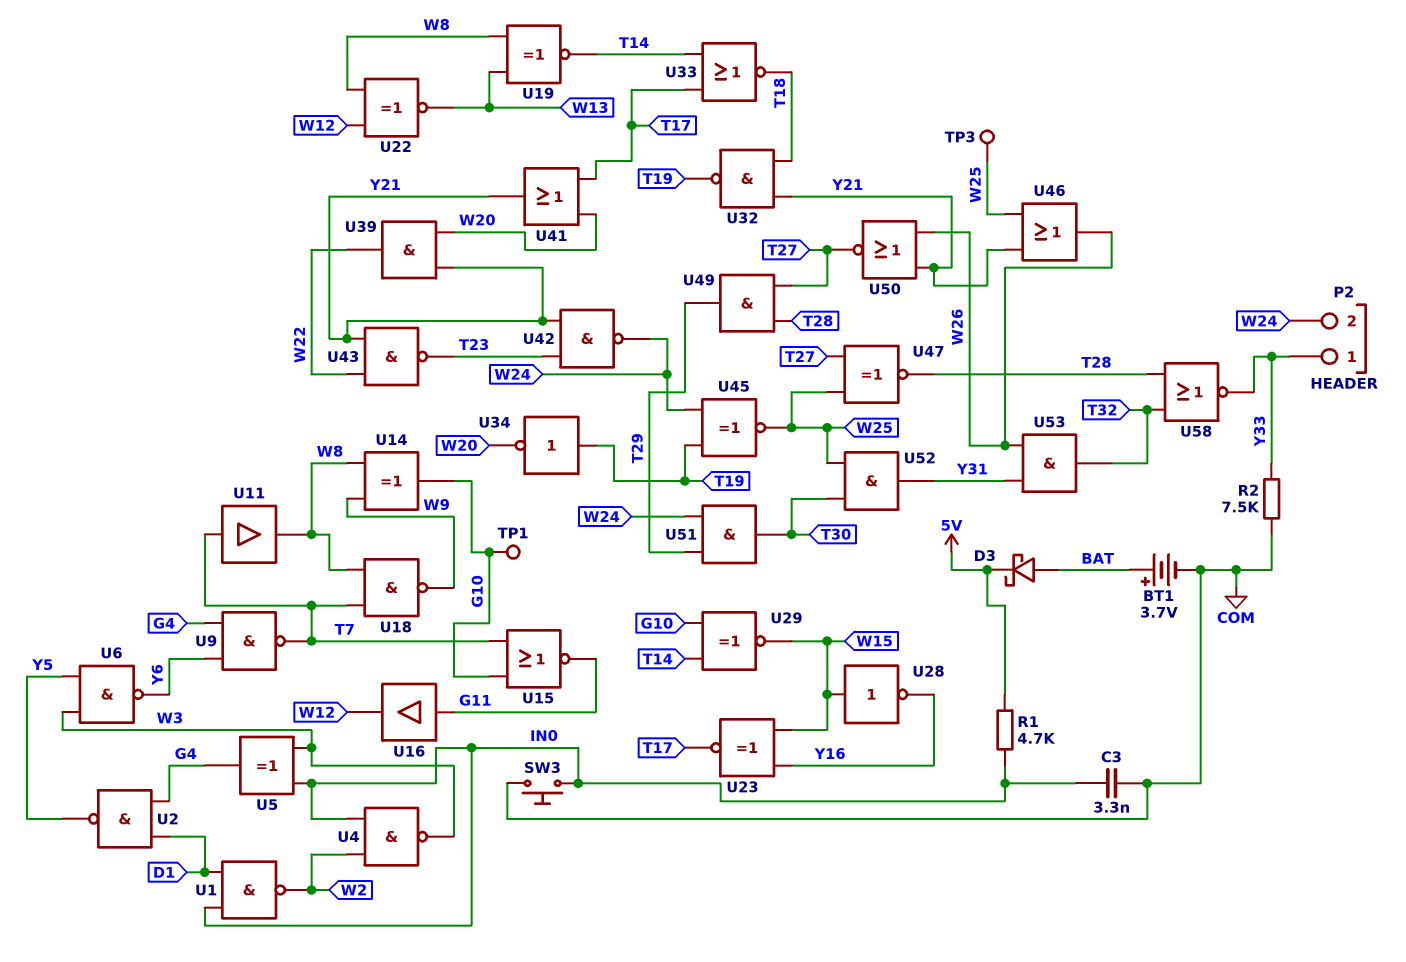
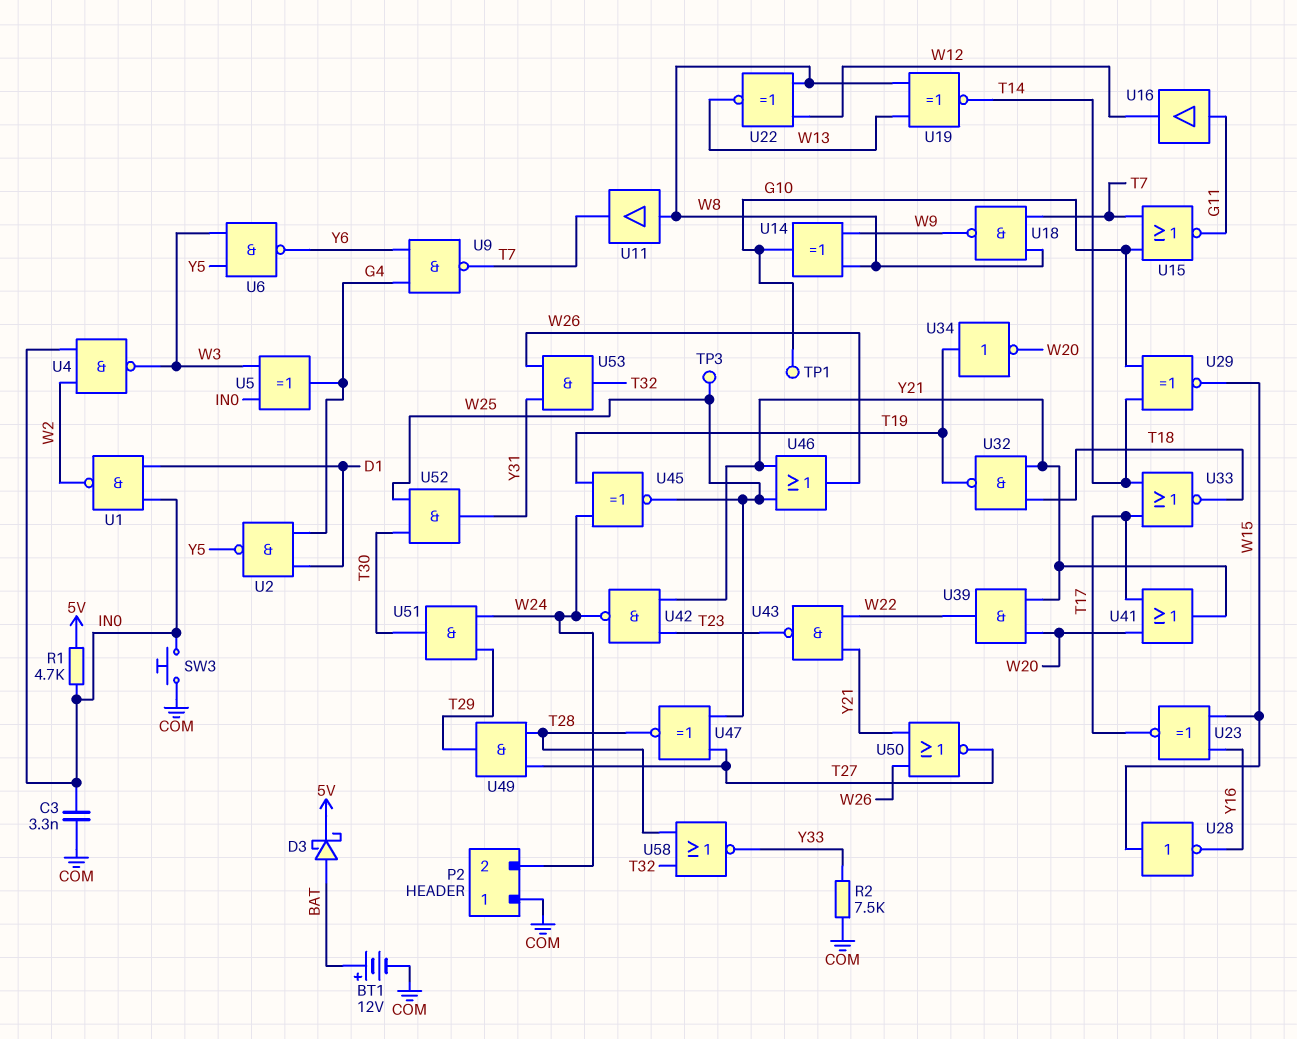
BT1: 3.7V (plus BAT, minus COM) -> 12V (plus BAT, minus COM)
P2 pin 1: Y33 -> COM
U11: buffer (in T7, out W8) -> buffer (in W8, out T7)

